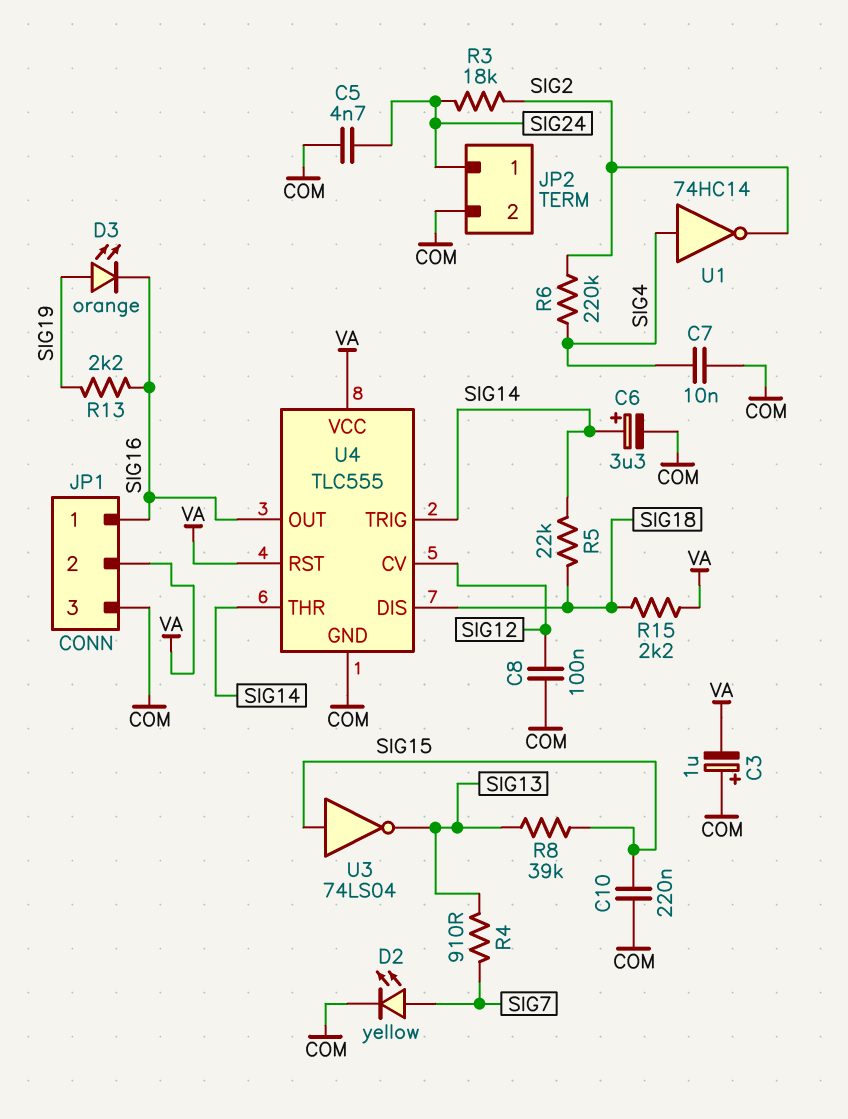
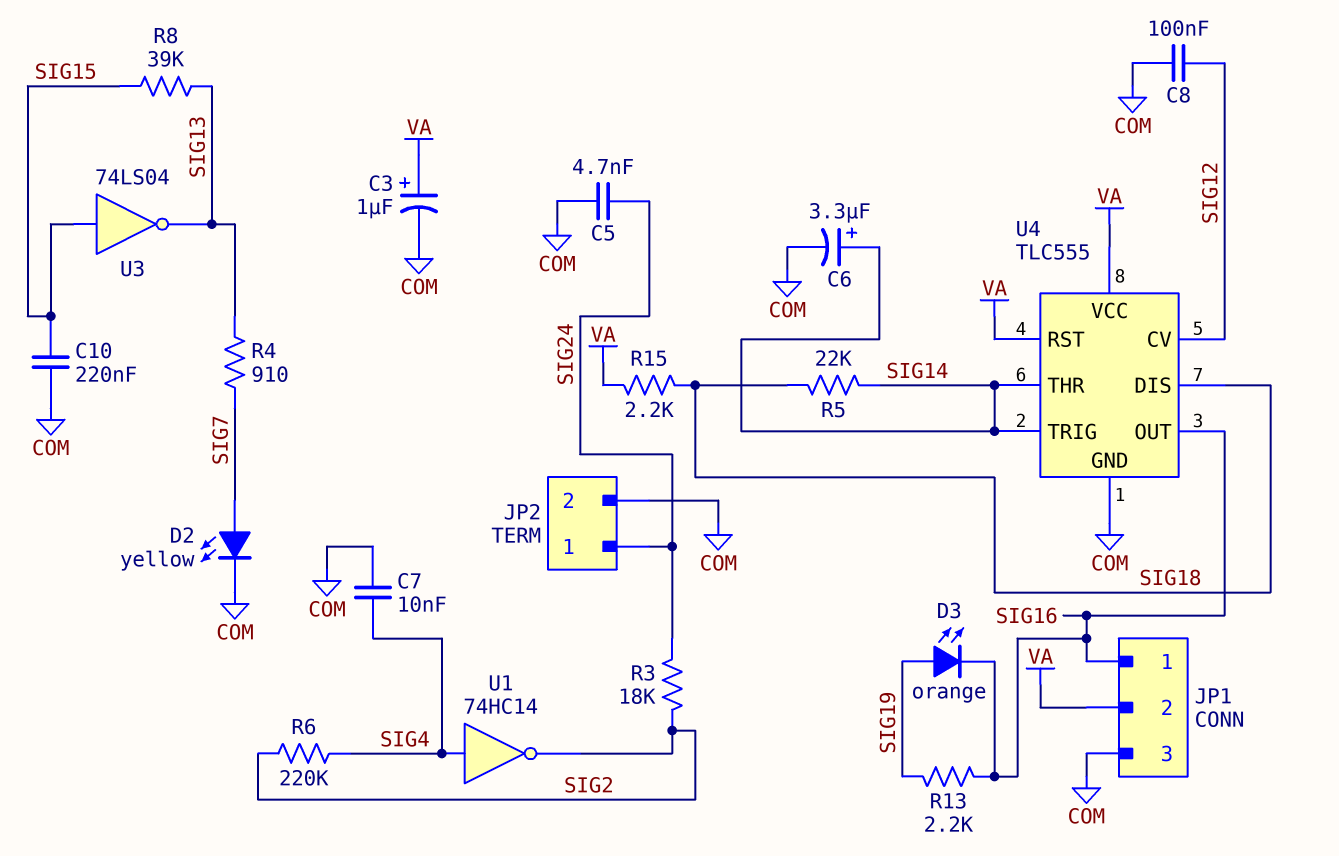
C3: 1uF (plus COM, minus VA) -> 1uF (plus VA, minus COM)

